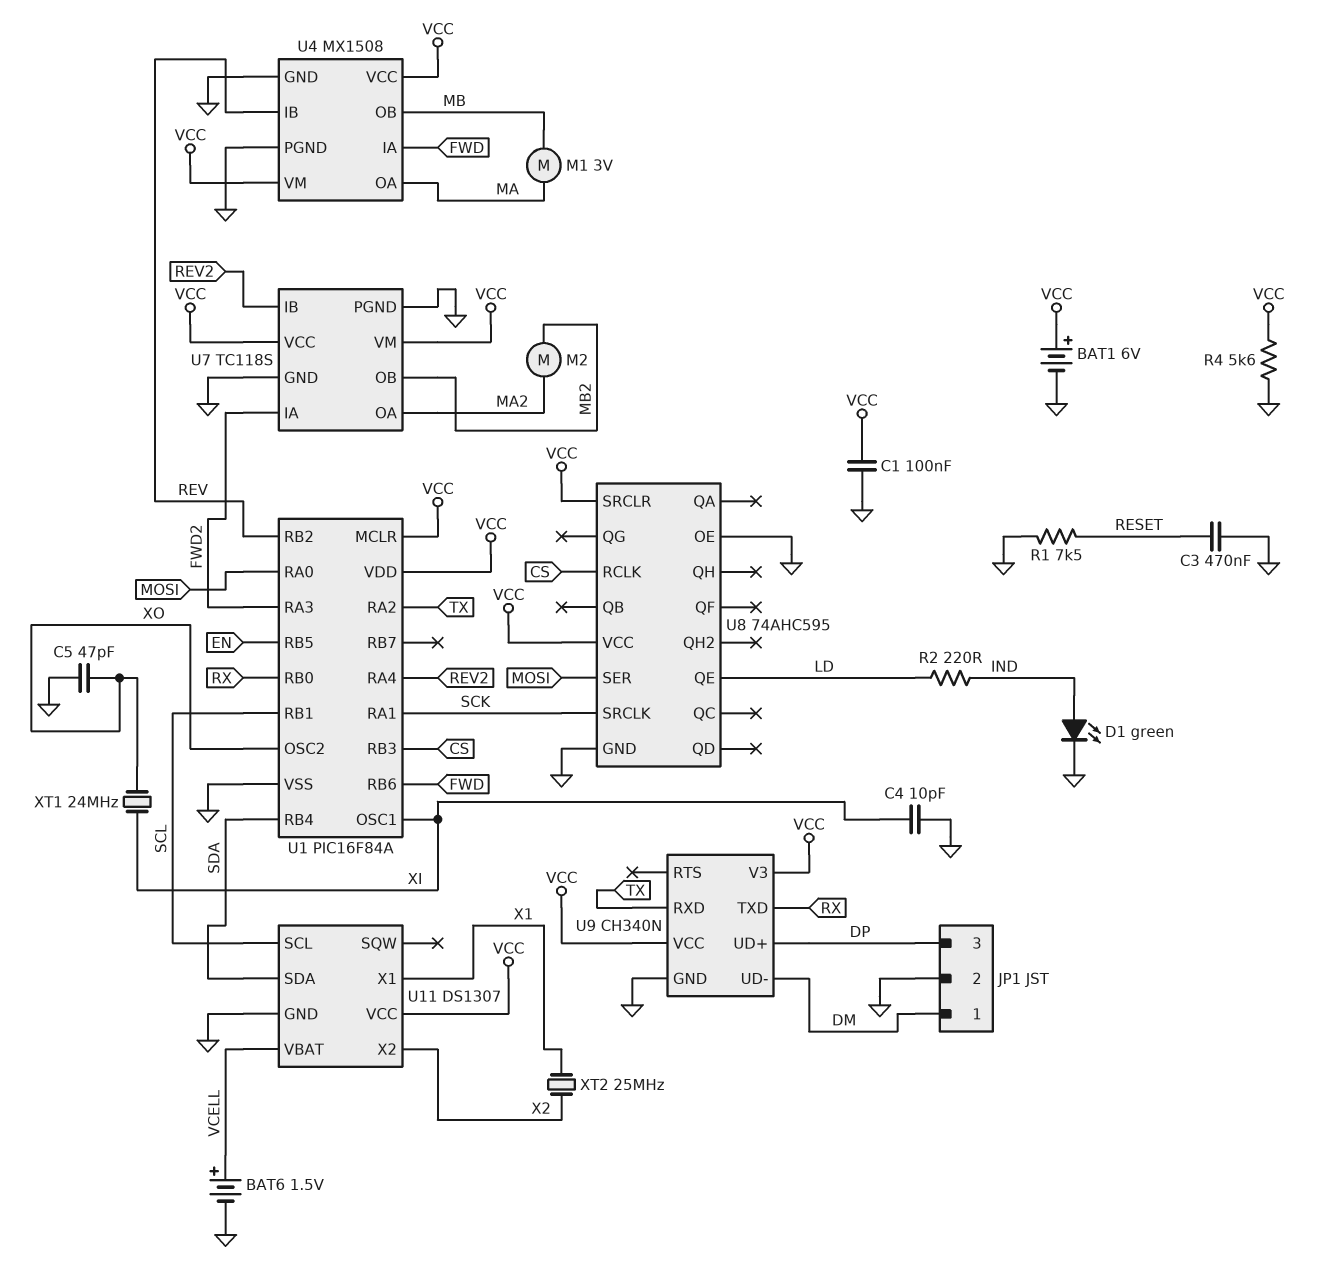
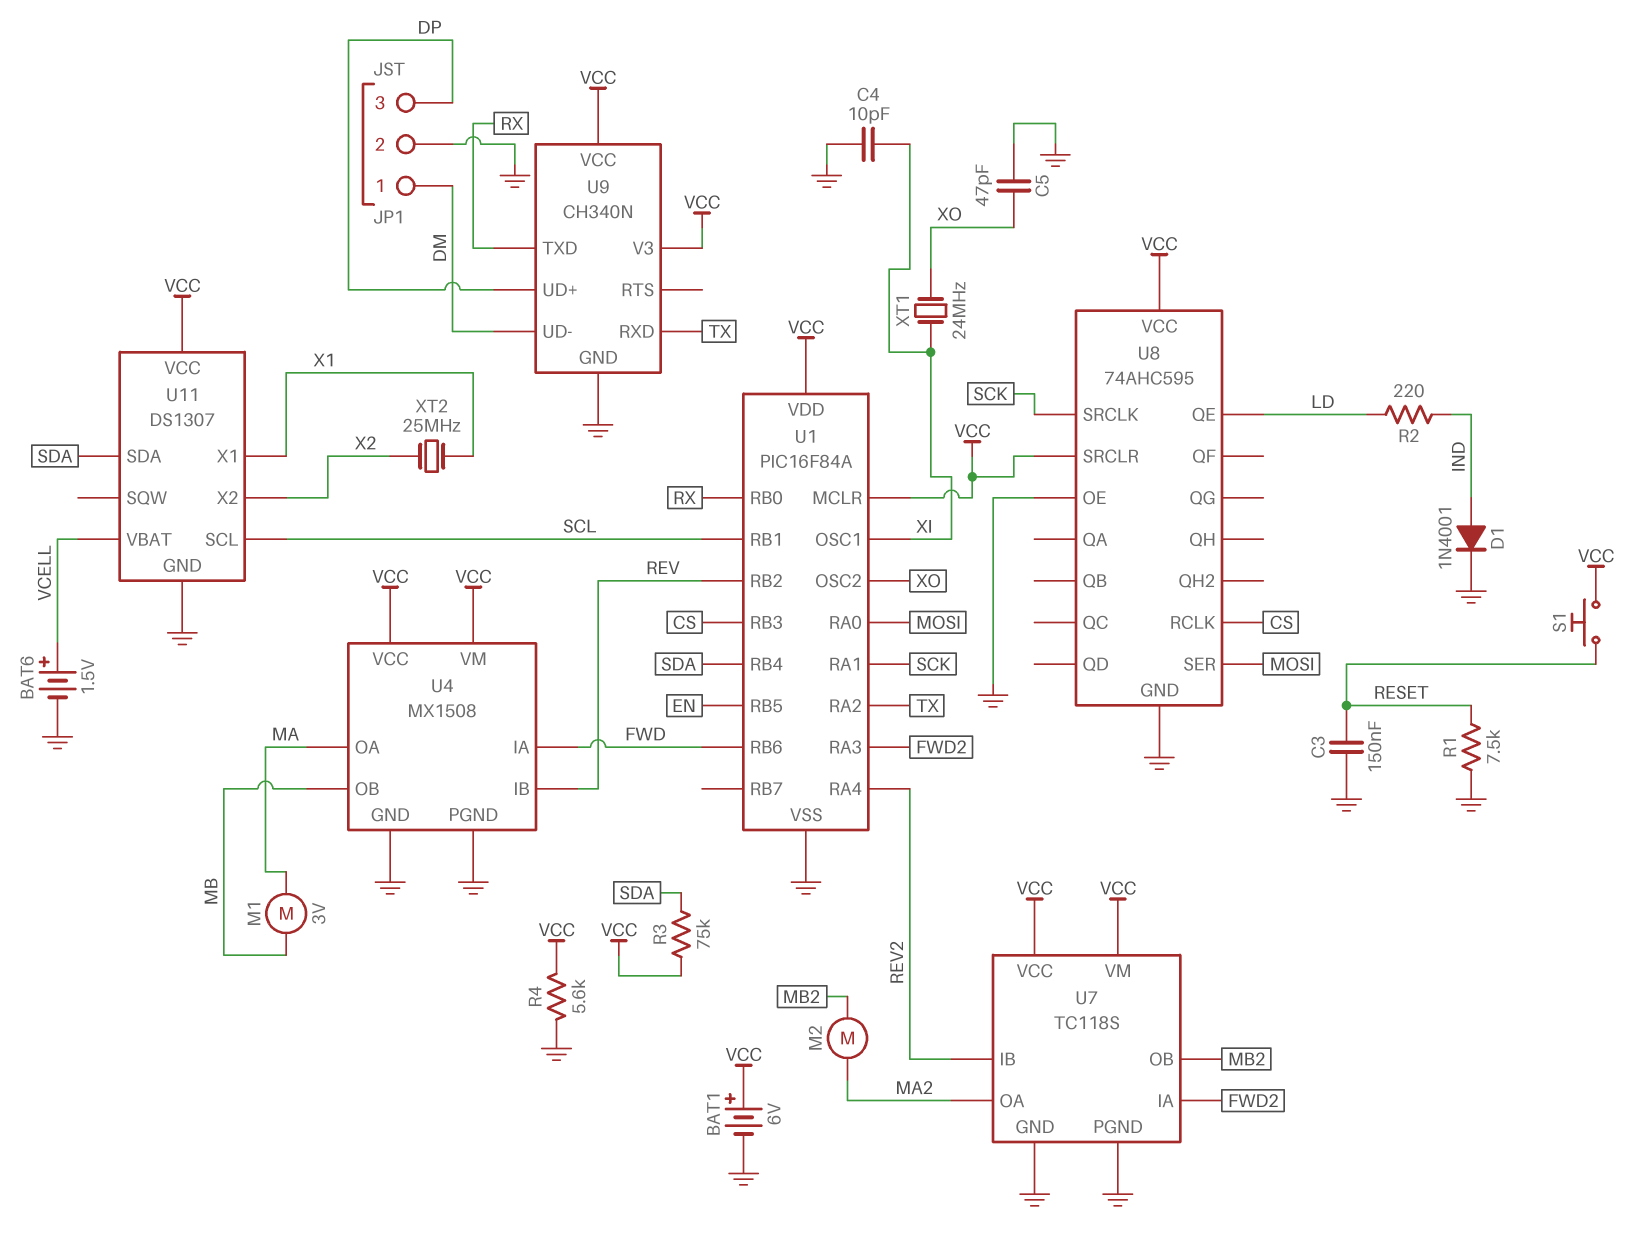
C1: 100nF (GND, VCC) -> none
C3: 470nF (GND, RESET) -> 150nF (GND, RESET)
D1: LED green (A IND, K GND) -> diode 1N4001 (A IND, K GND)
R3: none -> 75k (SDA, VCC)
S1: none -> button (RESET, VCC)

